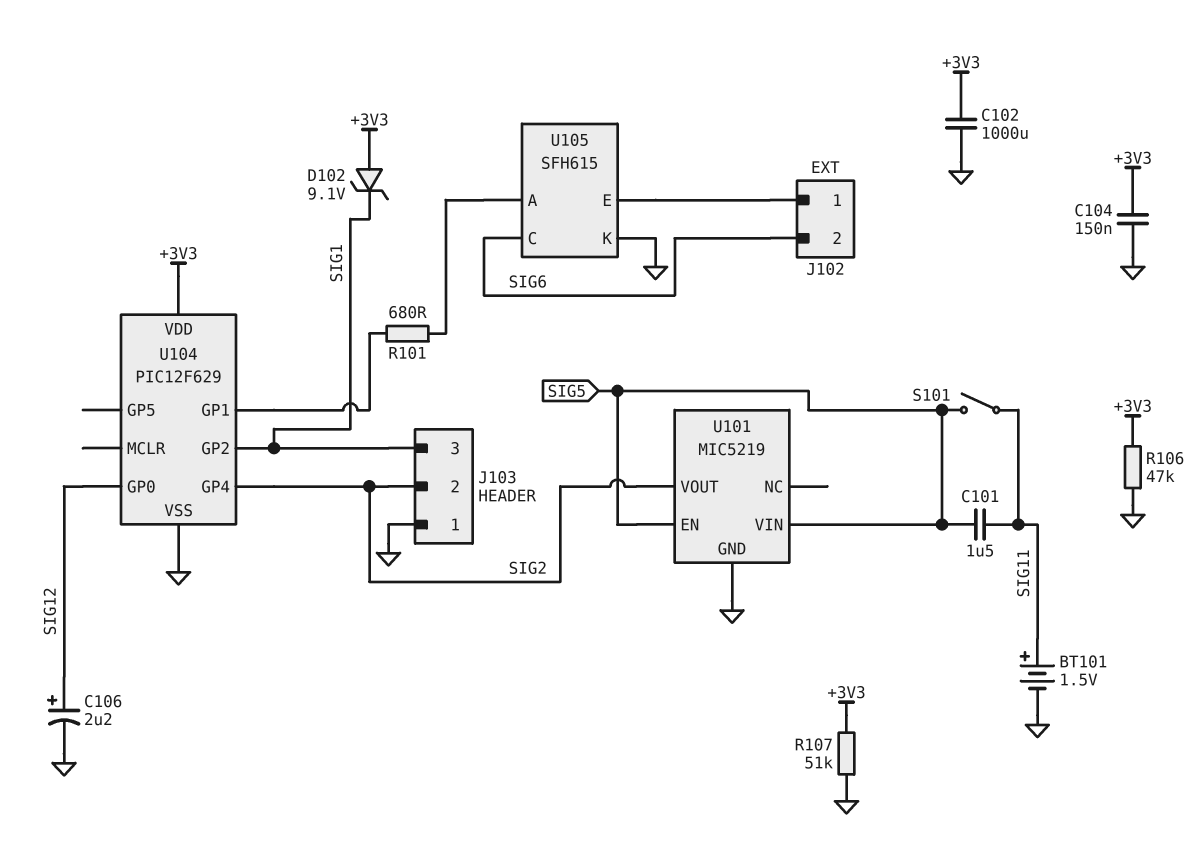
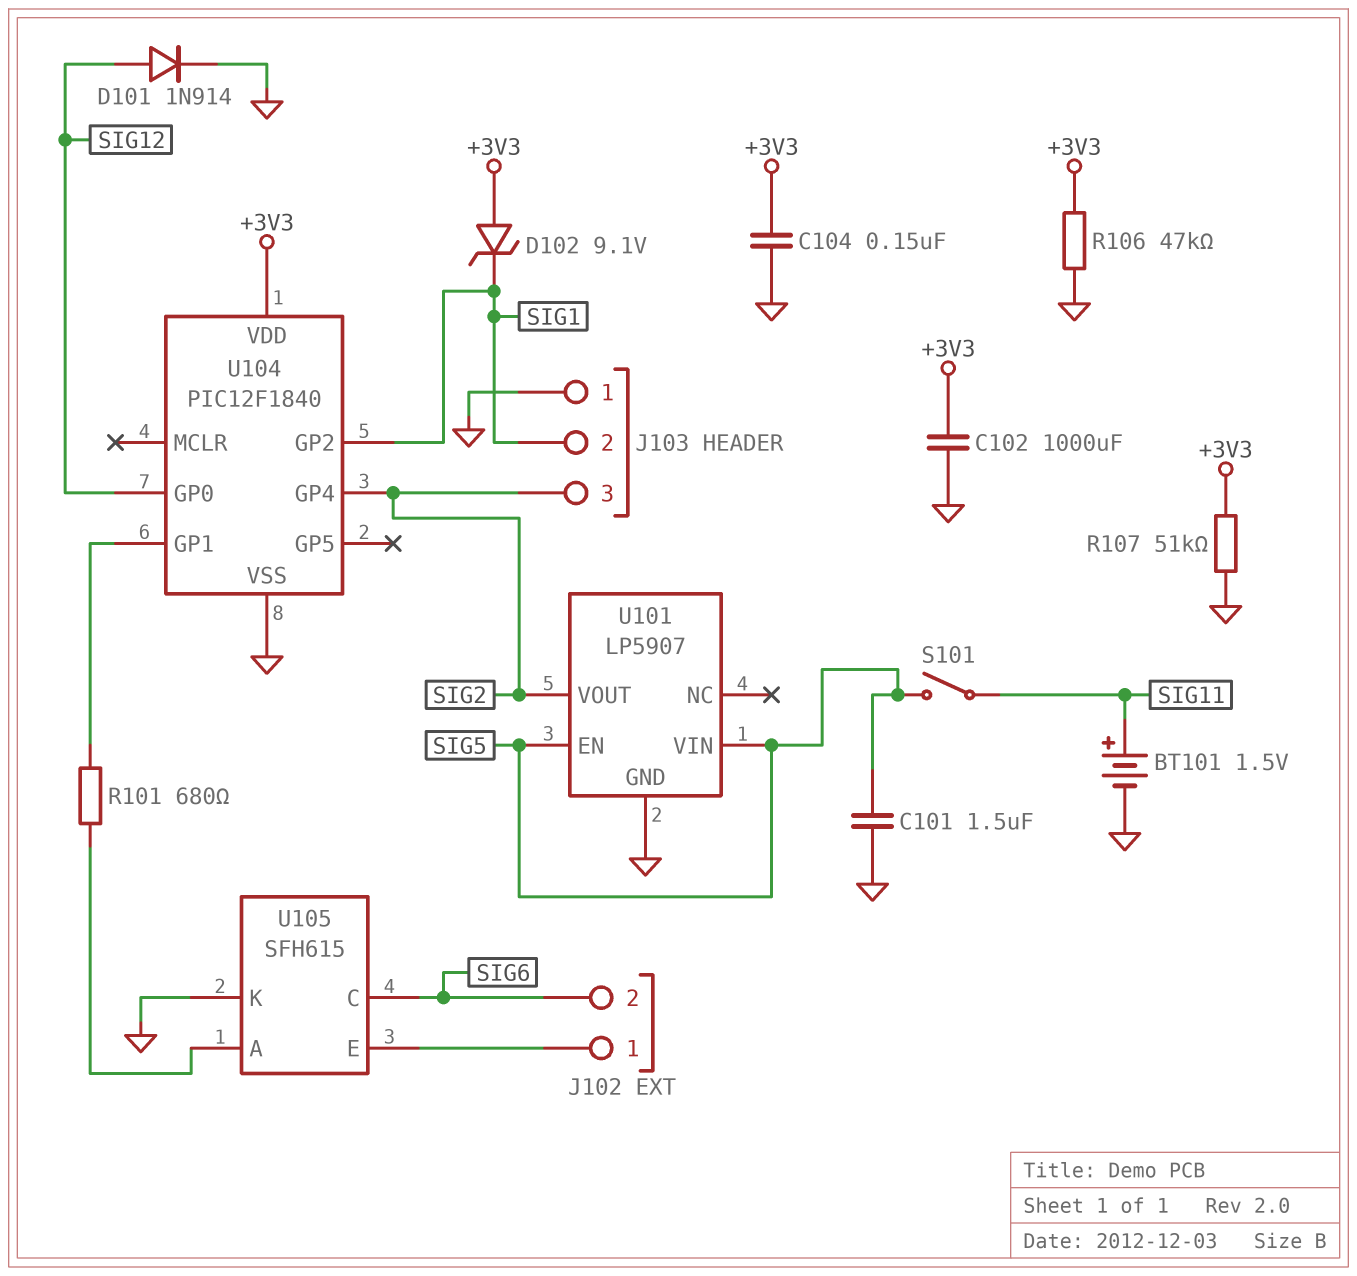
C101: 1.5uF (SIG5, SIG11) -> 1.5uF (GND, SIG5)
C106: 2.2uF (plus SIG12, minus GND) -> none
D101: none -> diode 1N914 (A SIG12, K GND)
J103 pin 2: SIG2 -> SIG1
J103 pin 3: SIG1 -> SIG2
U101: MIC5219 -> LP5907
U104: PIC12F629 -> PIC12F1840

